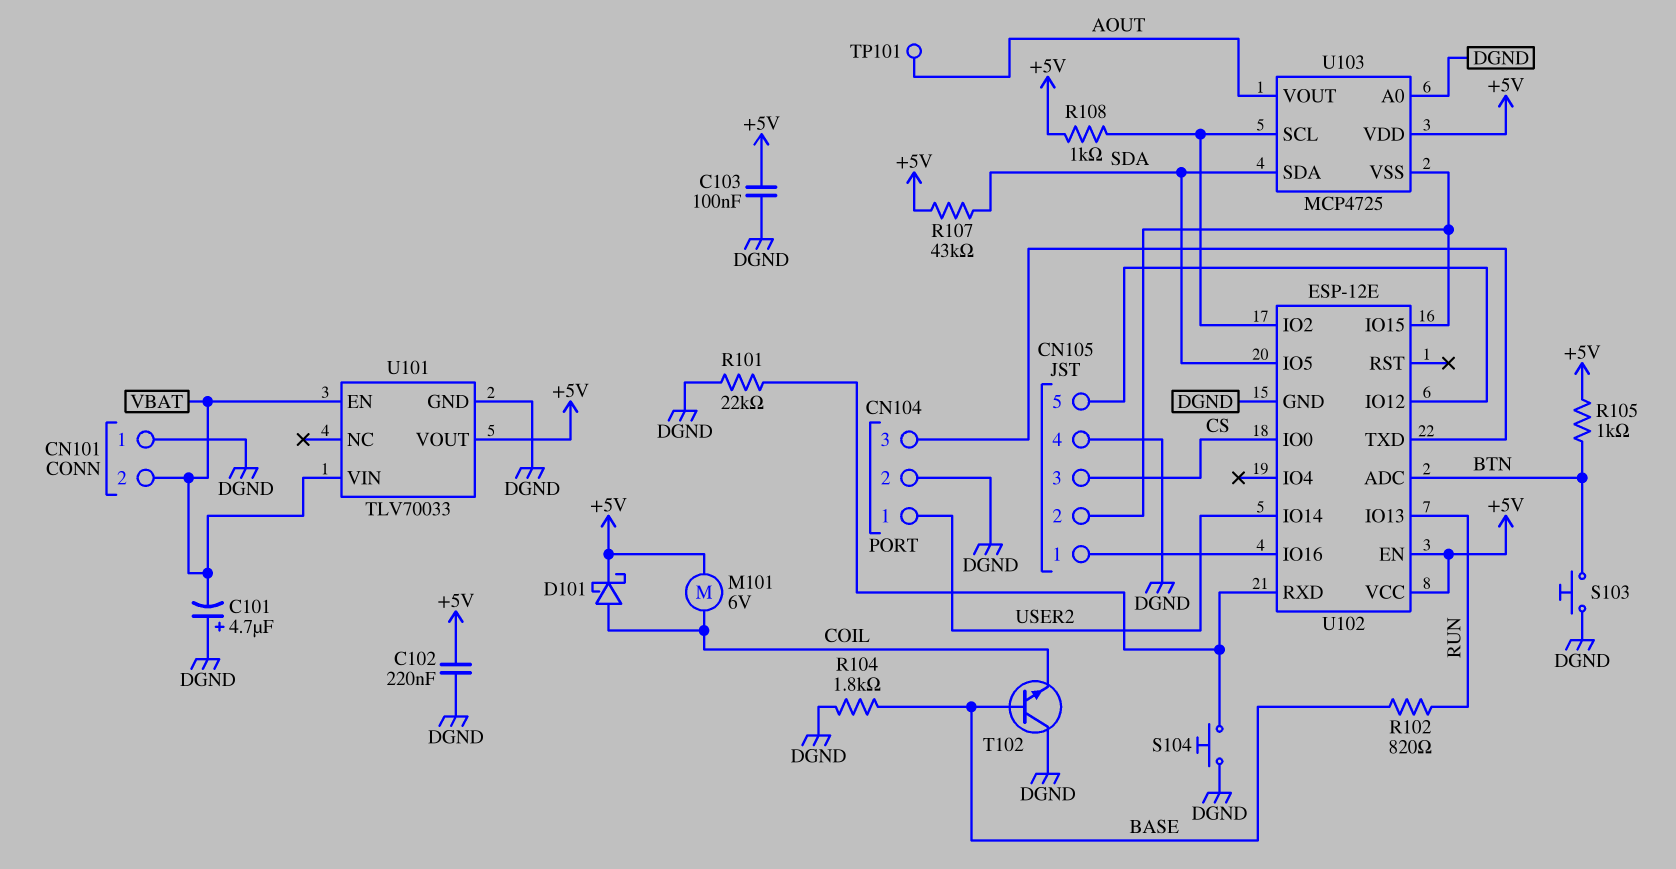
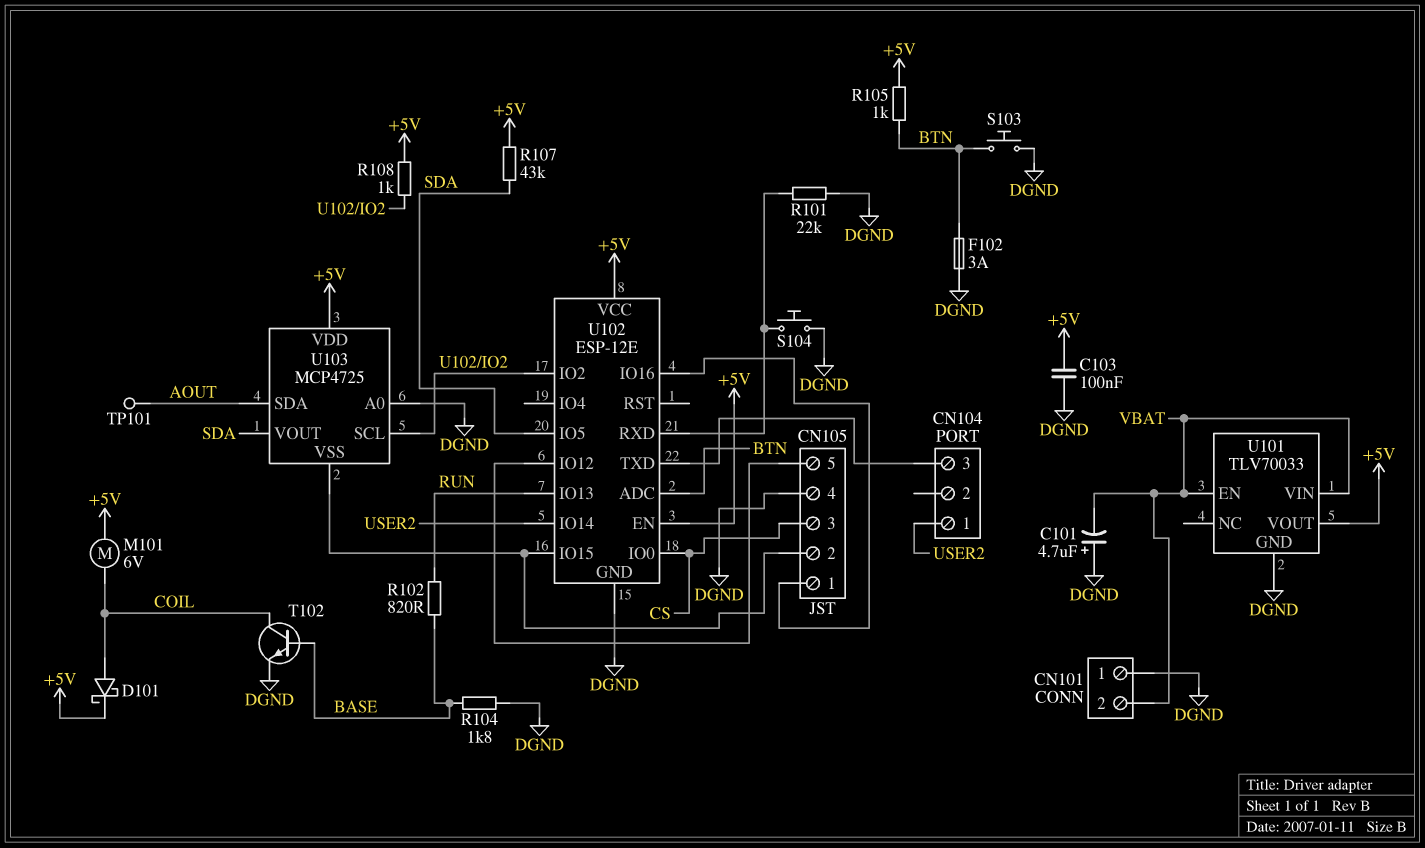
C102: 220nF (+5V, DGND) -> none
CN104 pin 2: DGND -> none
F102: none -> 3A (BTN, DGND)
T102: NPN (B BASE, C DGND, E COIL) -> NPN (B BASE, C COIL, E DGND)
U103 pin SDA: SDA -> AOUT
U103 pin VOUT: AOUT -> SDA

